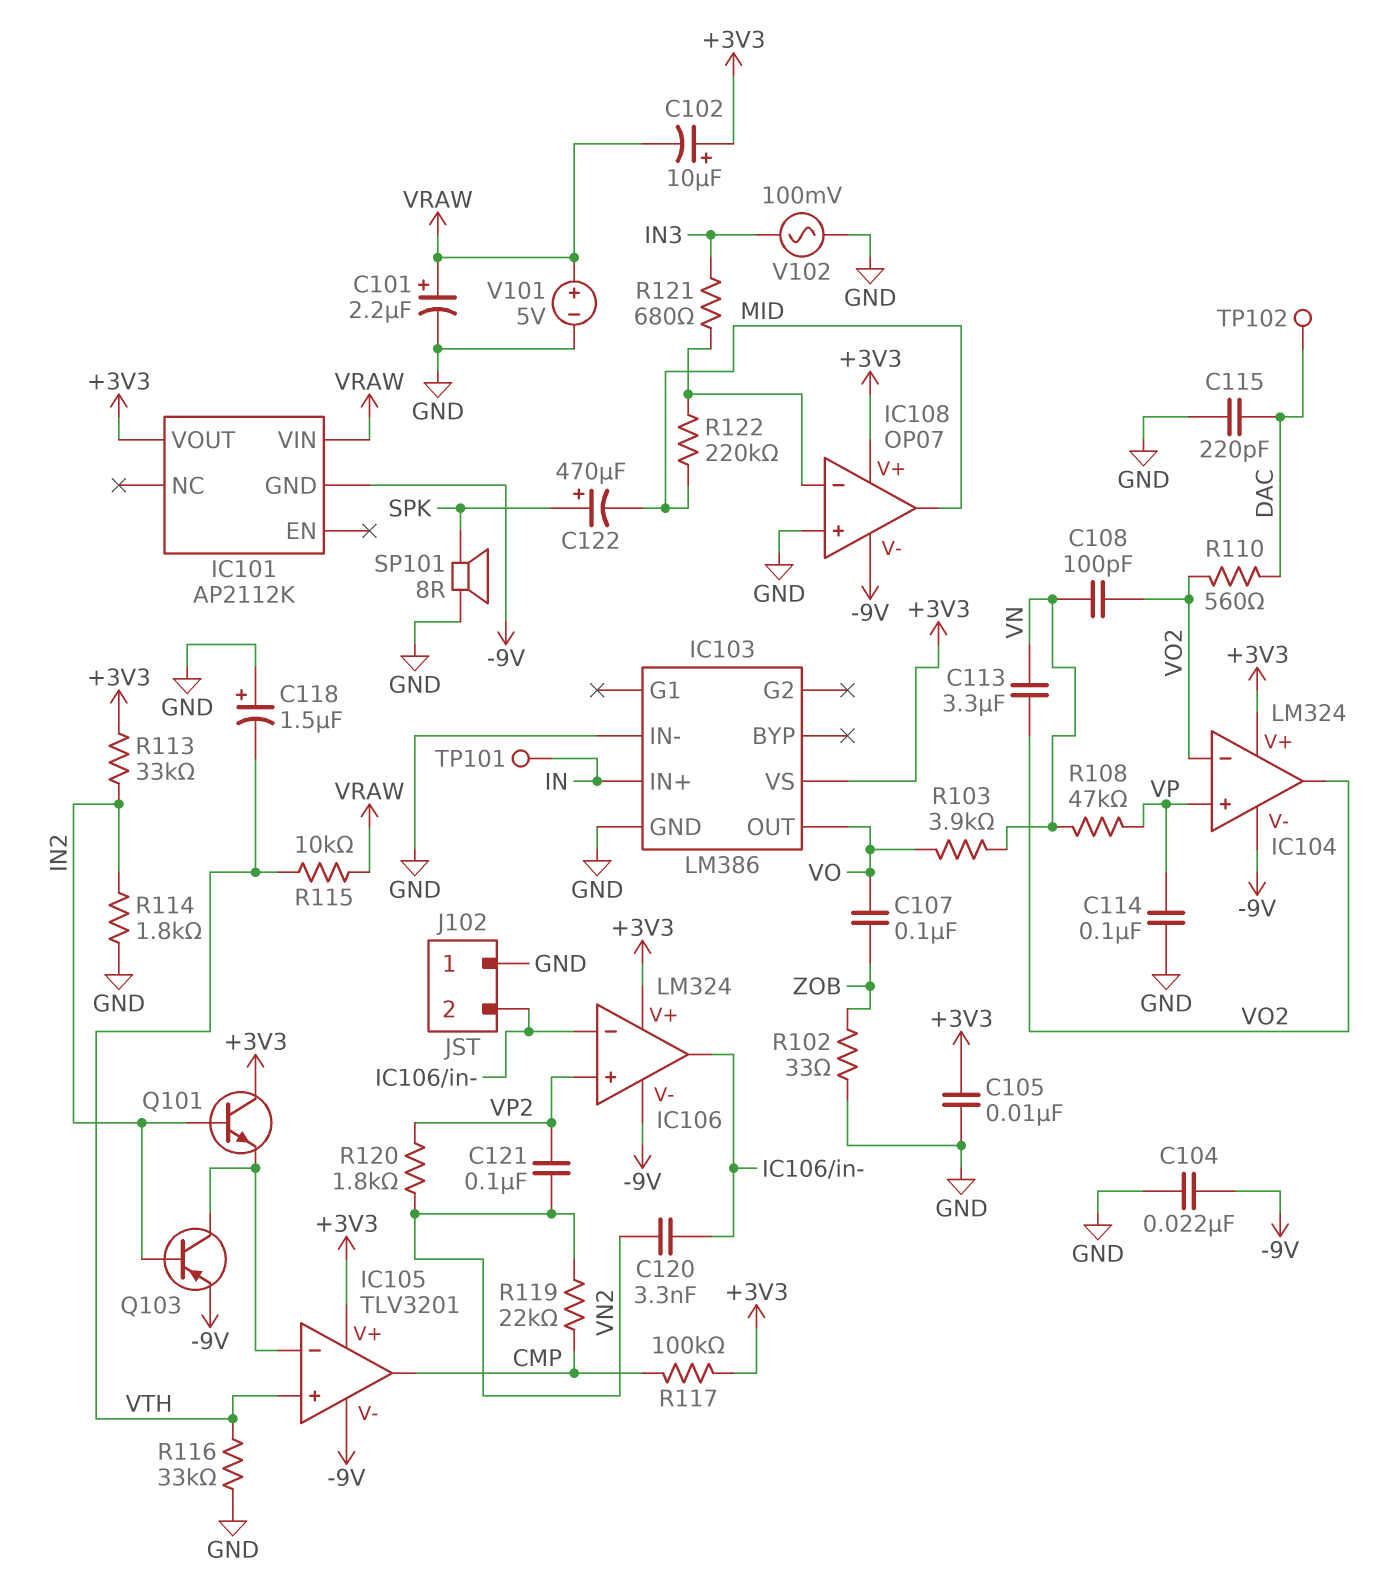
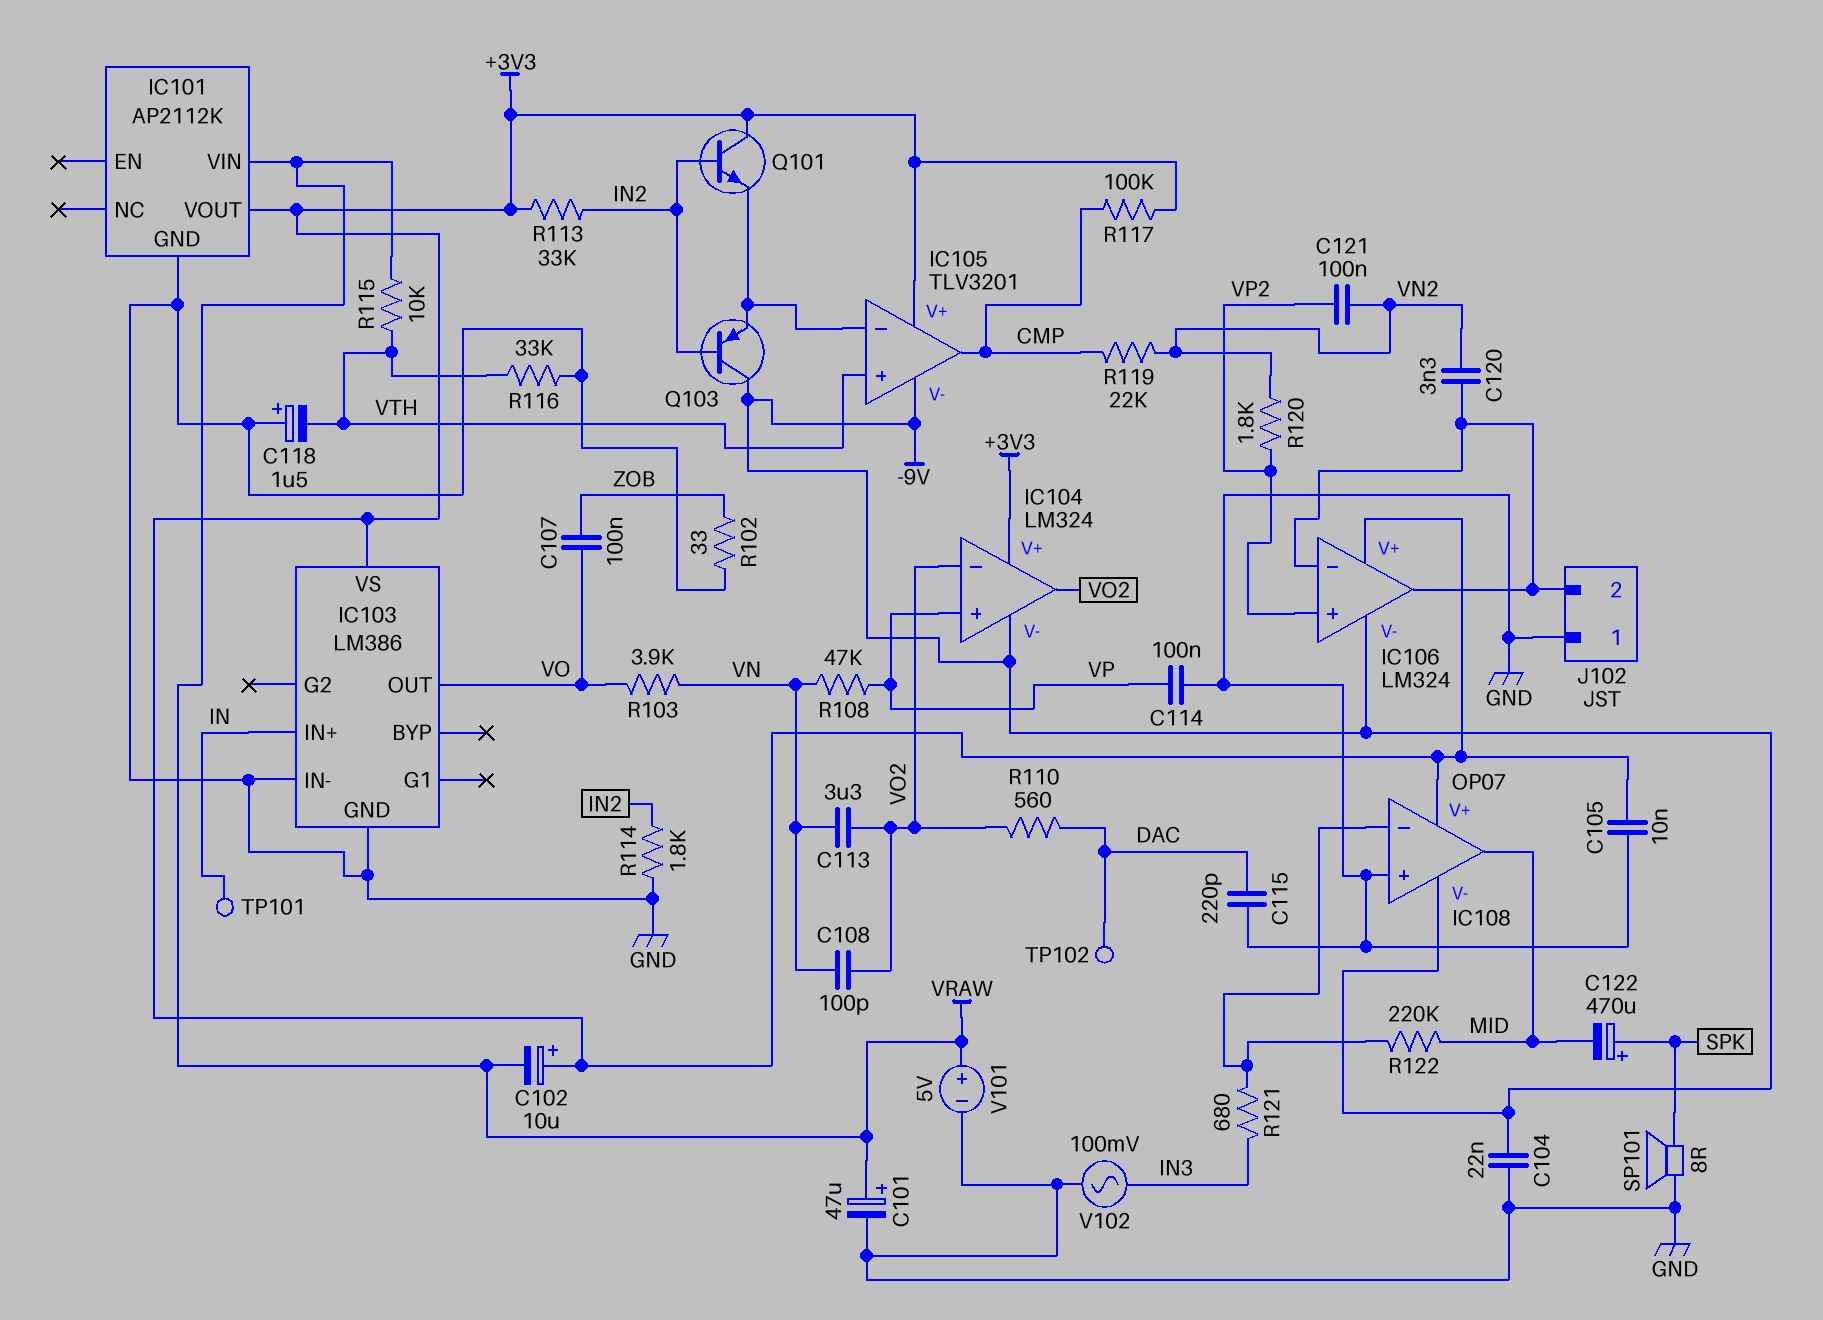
C101: 2.2uF (plus VRAW, minus GND) -> 47uF (plus VRAW, minus GND)
IC101 pin GND: -9V -> GND
Q103: PNP (B IN2, C IC105/in-, E -9V) -> PNP (B IN2, C -9V, E IC105/in-)

